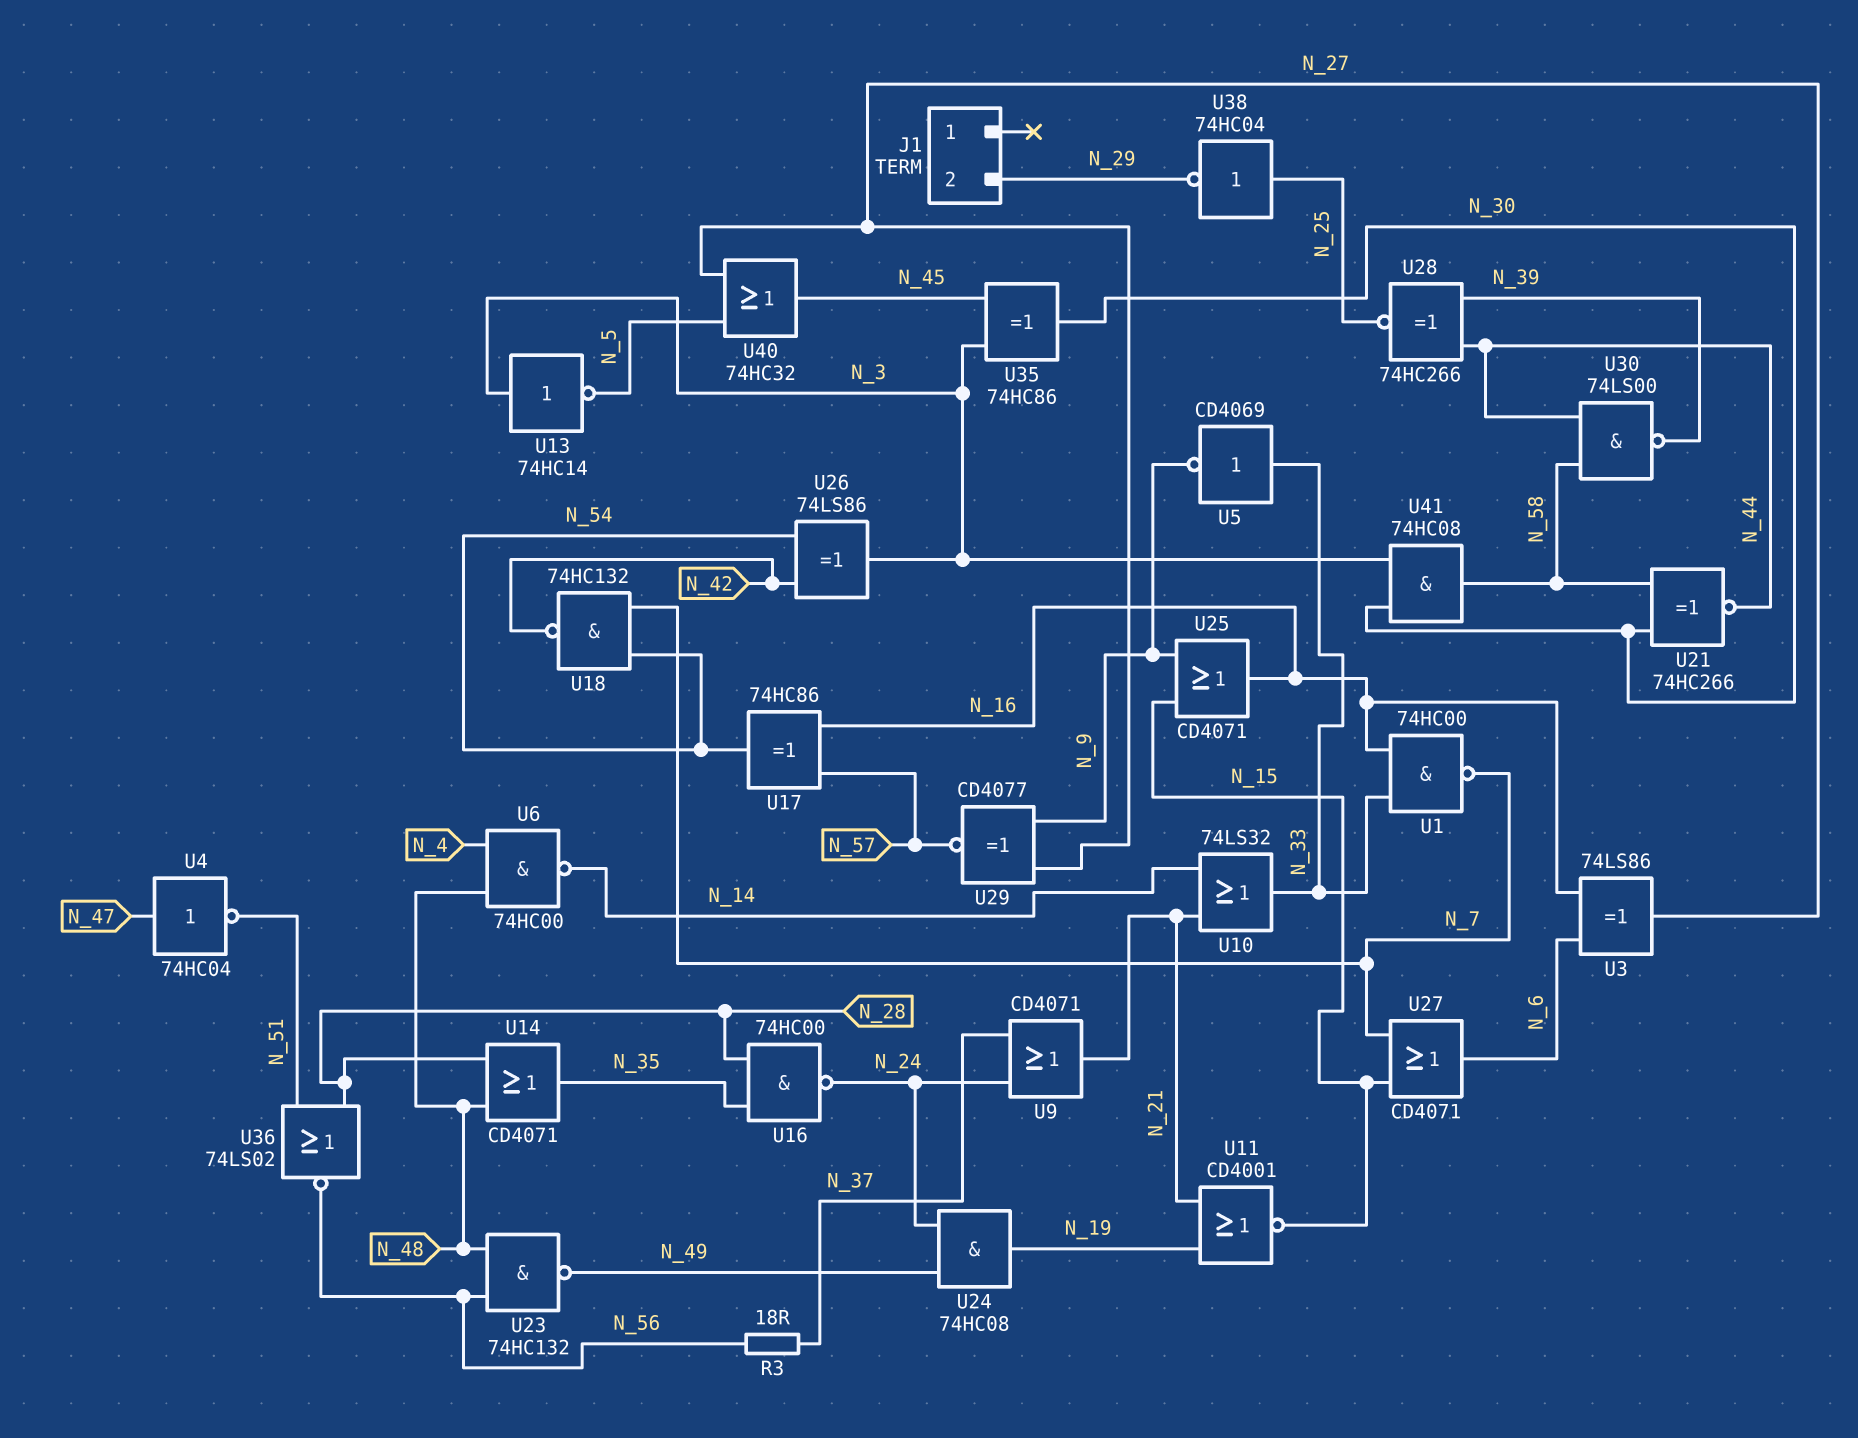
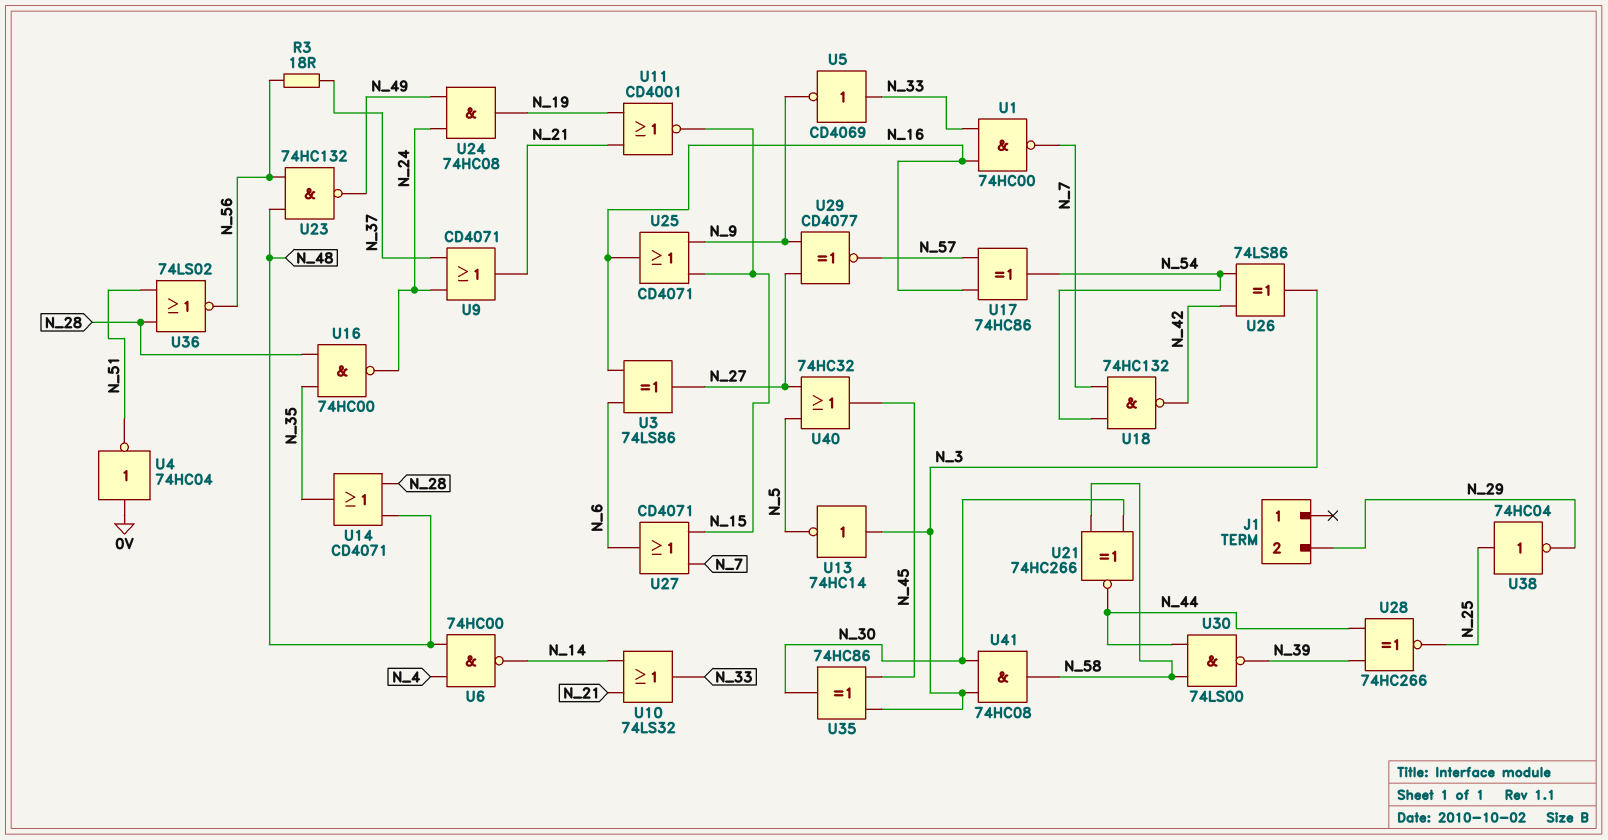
U4: NOT 74HC04 (in N_47, out N_51) -> NOT 74HC04 (in 0V, out N_51)

